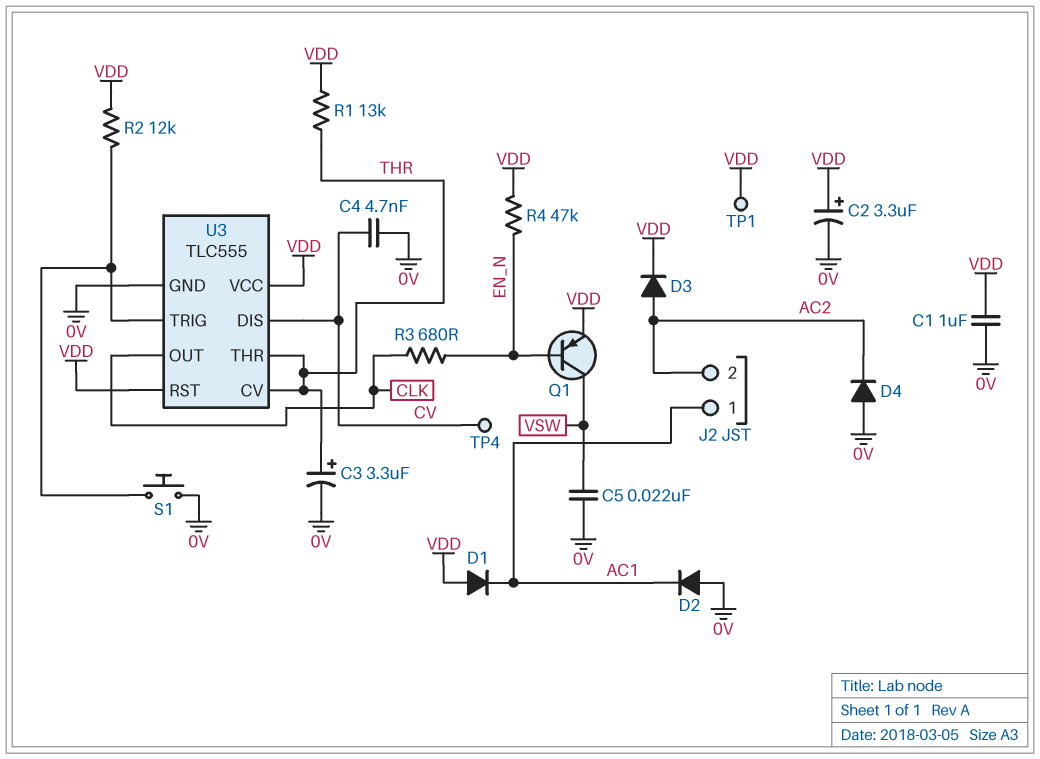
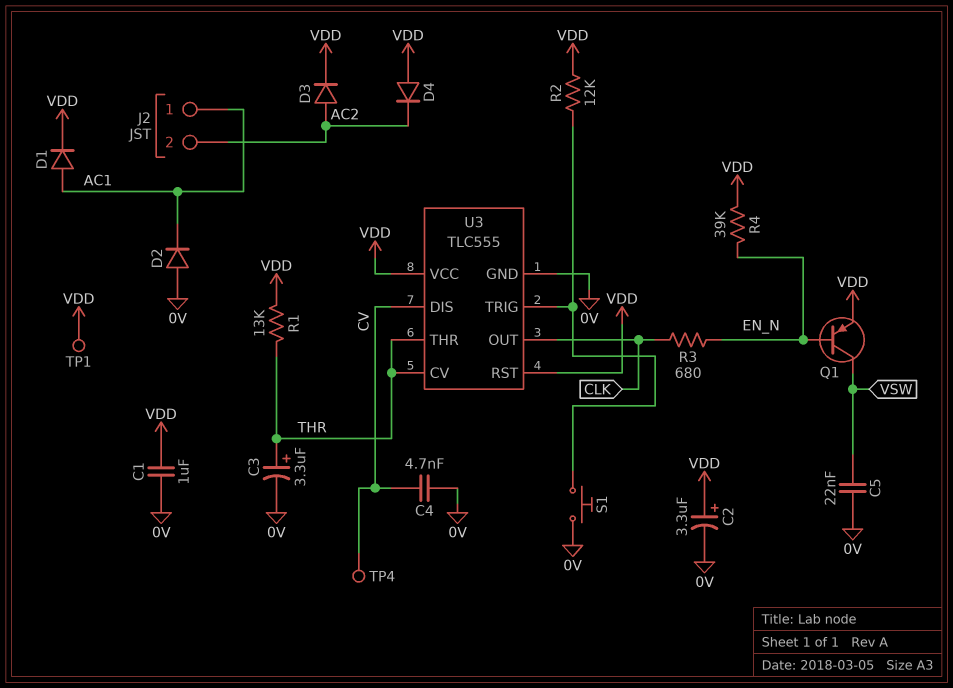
D1: diode (A VDD, K AC1) -> diode (A AC1, K VDD)
D4: diode (A 0V, K AC2) -> diode (A VDD, K AC2)
R4: 47k (EN_N, VDD) -> 39k (EN_N, VDD)

